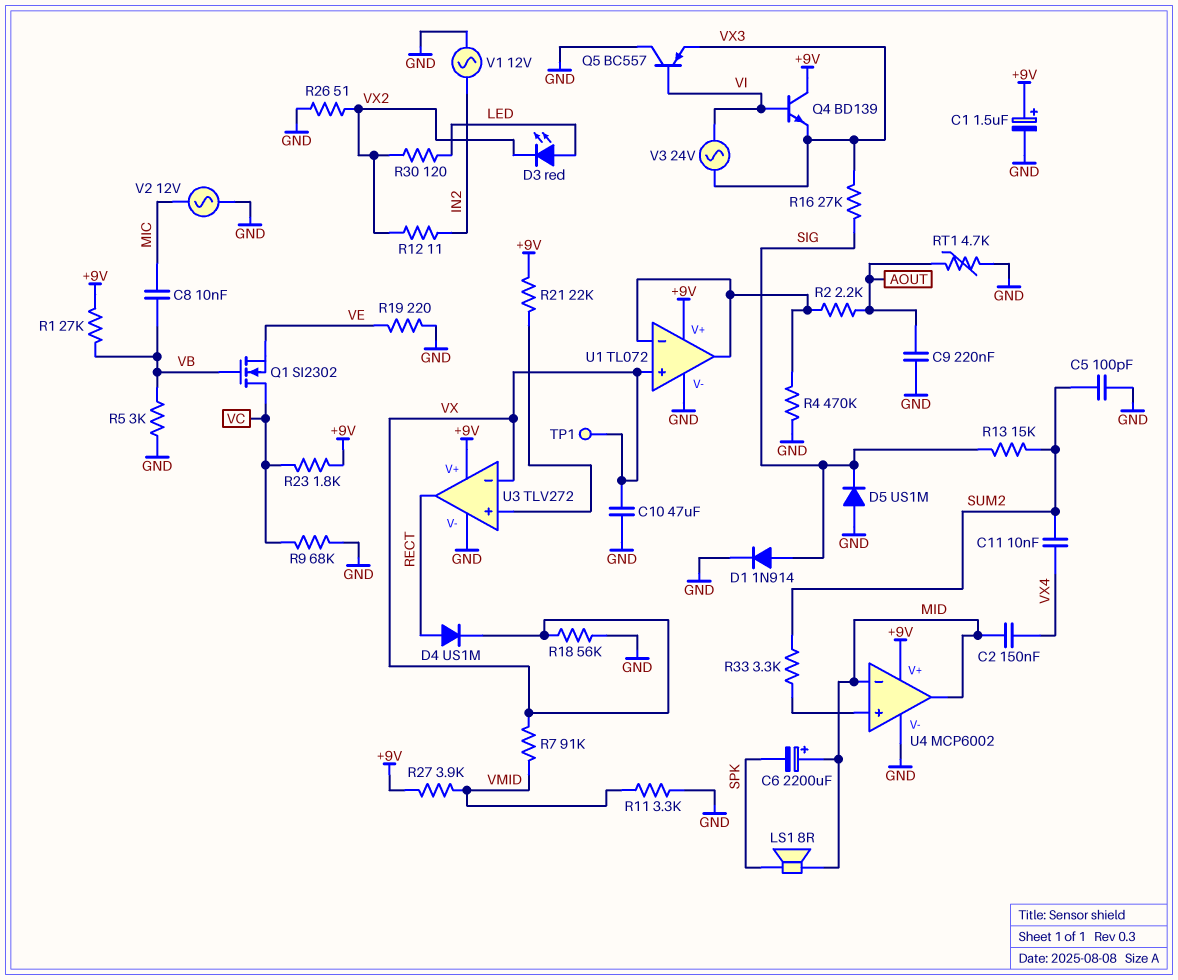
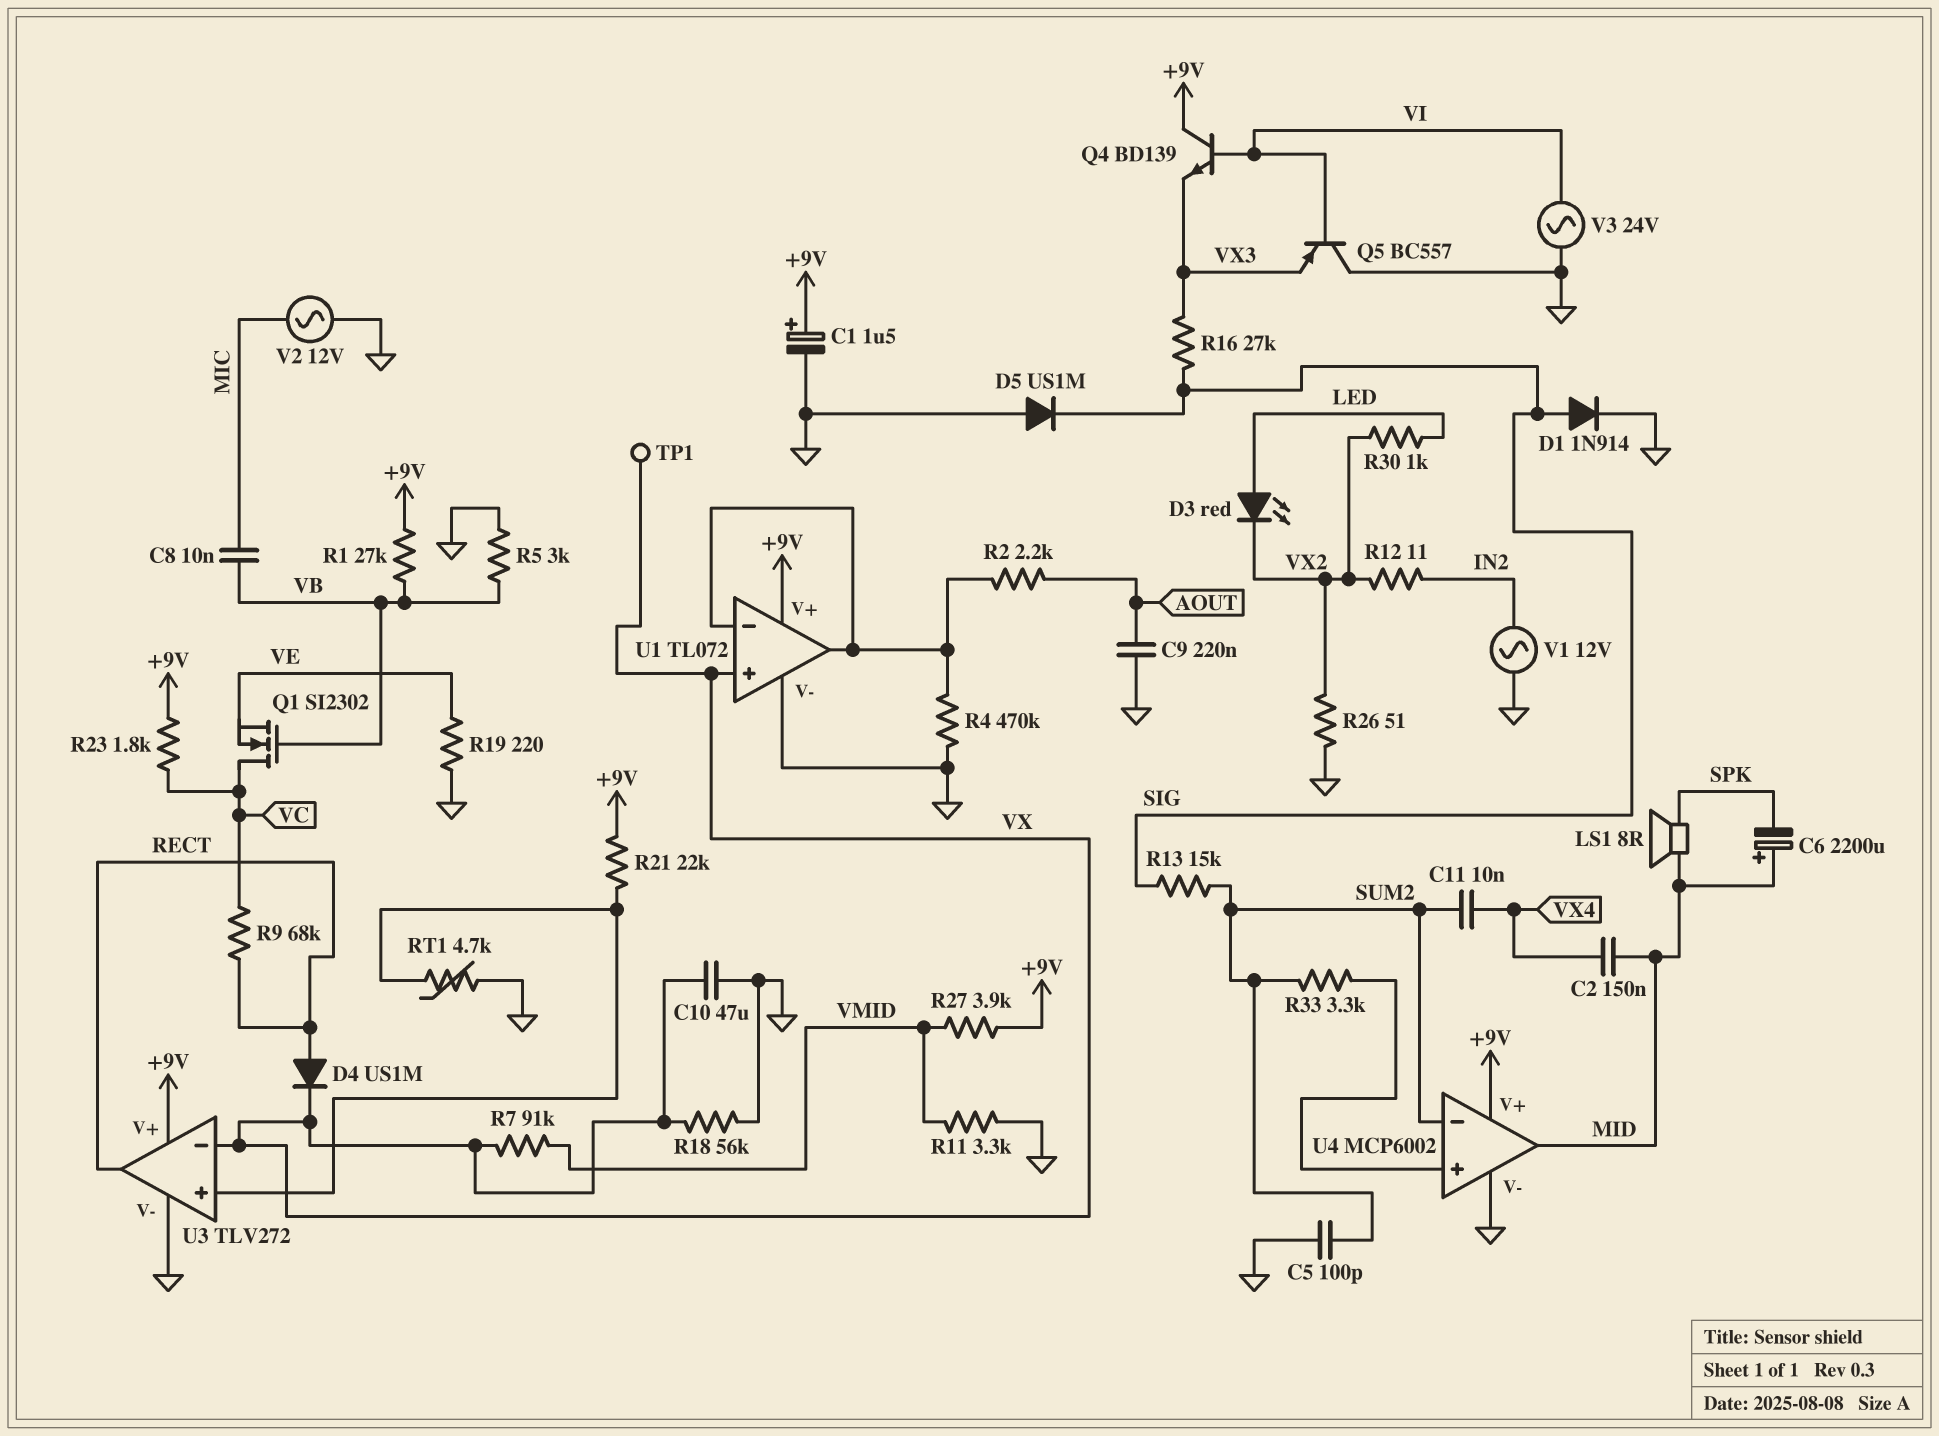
R9: 68k (GND, VC) -> 68k (RECT, VC)
R30: 120 (LED, VX2) -> 1k (LED, VX2)
RT1: 4.7k (AOUT, GND) -> 4.7k (GND, U3/in+)
U4 pin in-: MID -> SUM2
V3: AC 24V (VI, VX3) -> AC 24V (GND, VI)

